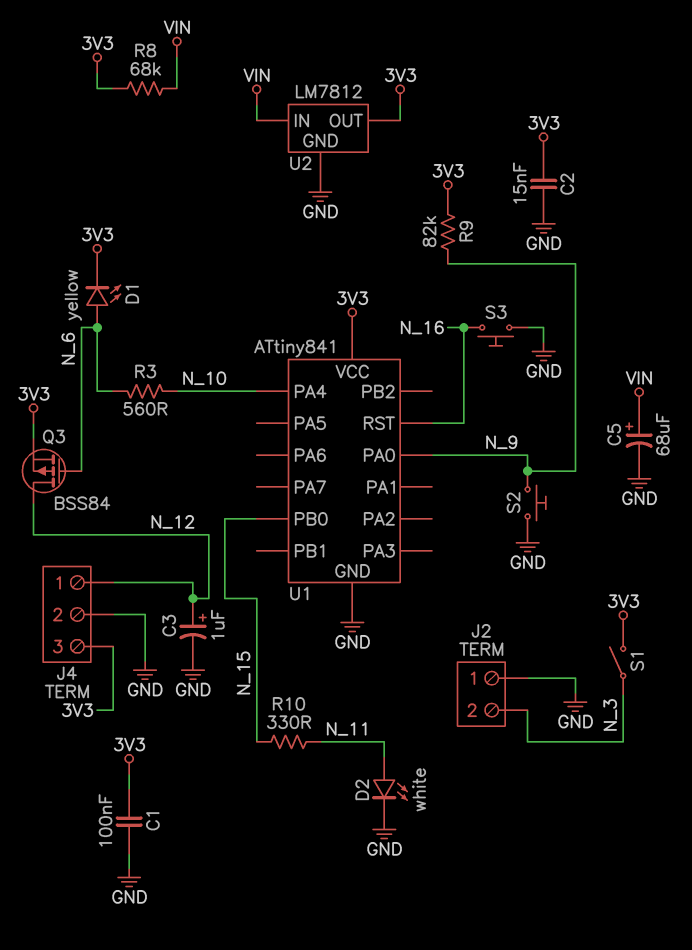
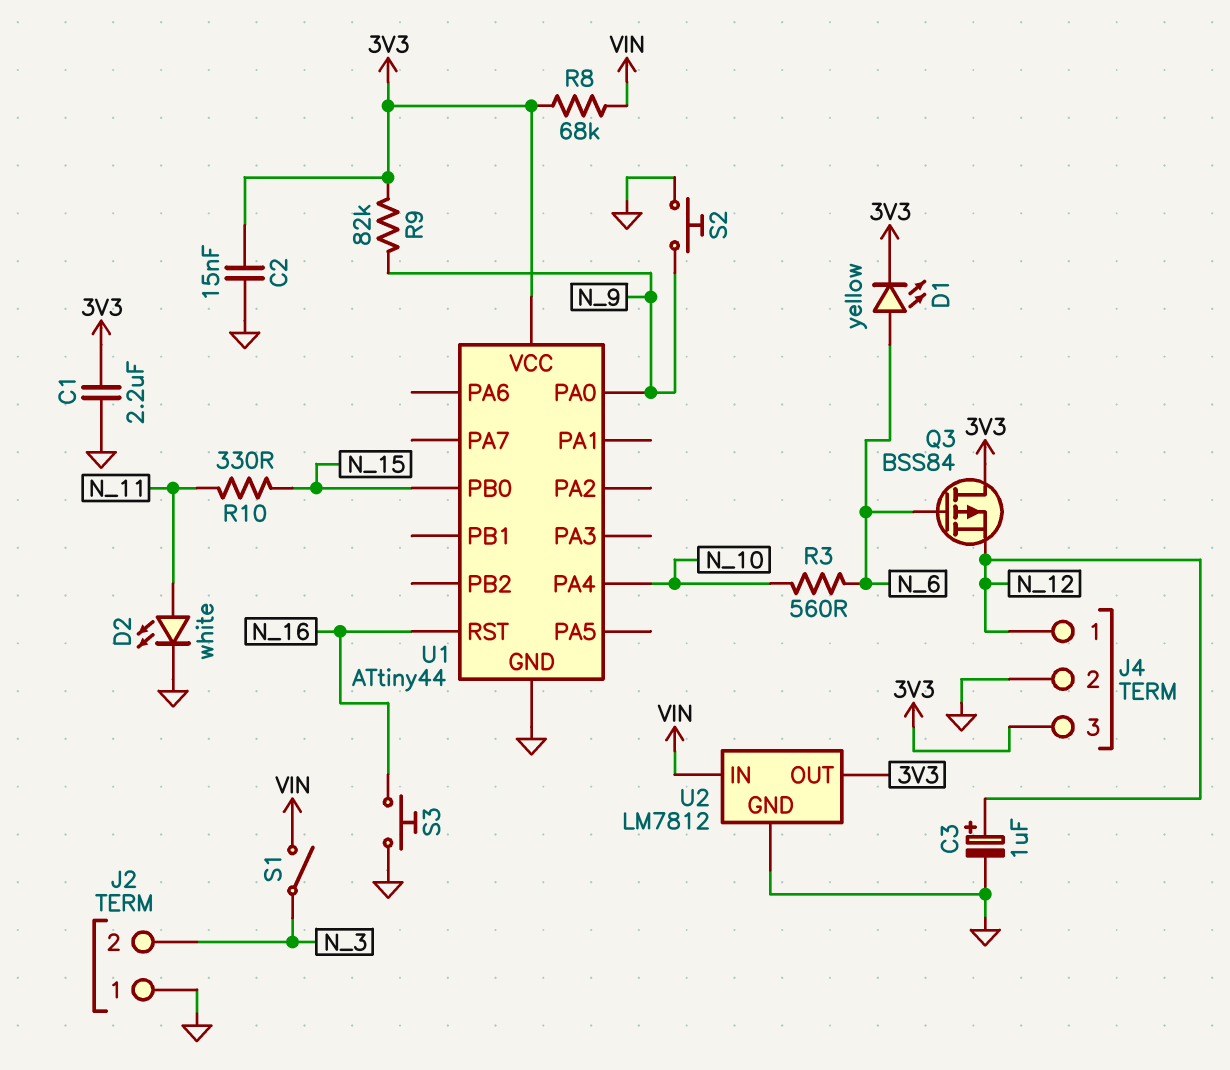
C1: 100nF (3V3, GND) -> 2.2uF (3V3, GND)
C5: 68uF (plus VIN, minus GND) -> none
Q3: PMOS BSS84 (G N_6, D N_12, S 3V3) -> PMOS BSS84 (G N_6, D 3V3, S N_12)
S1: switch (3V3, N_3) -> switch (N_3, VIN)
U1: ATtiny841 -> ATtiny44

